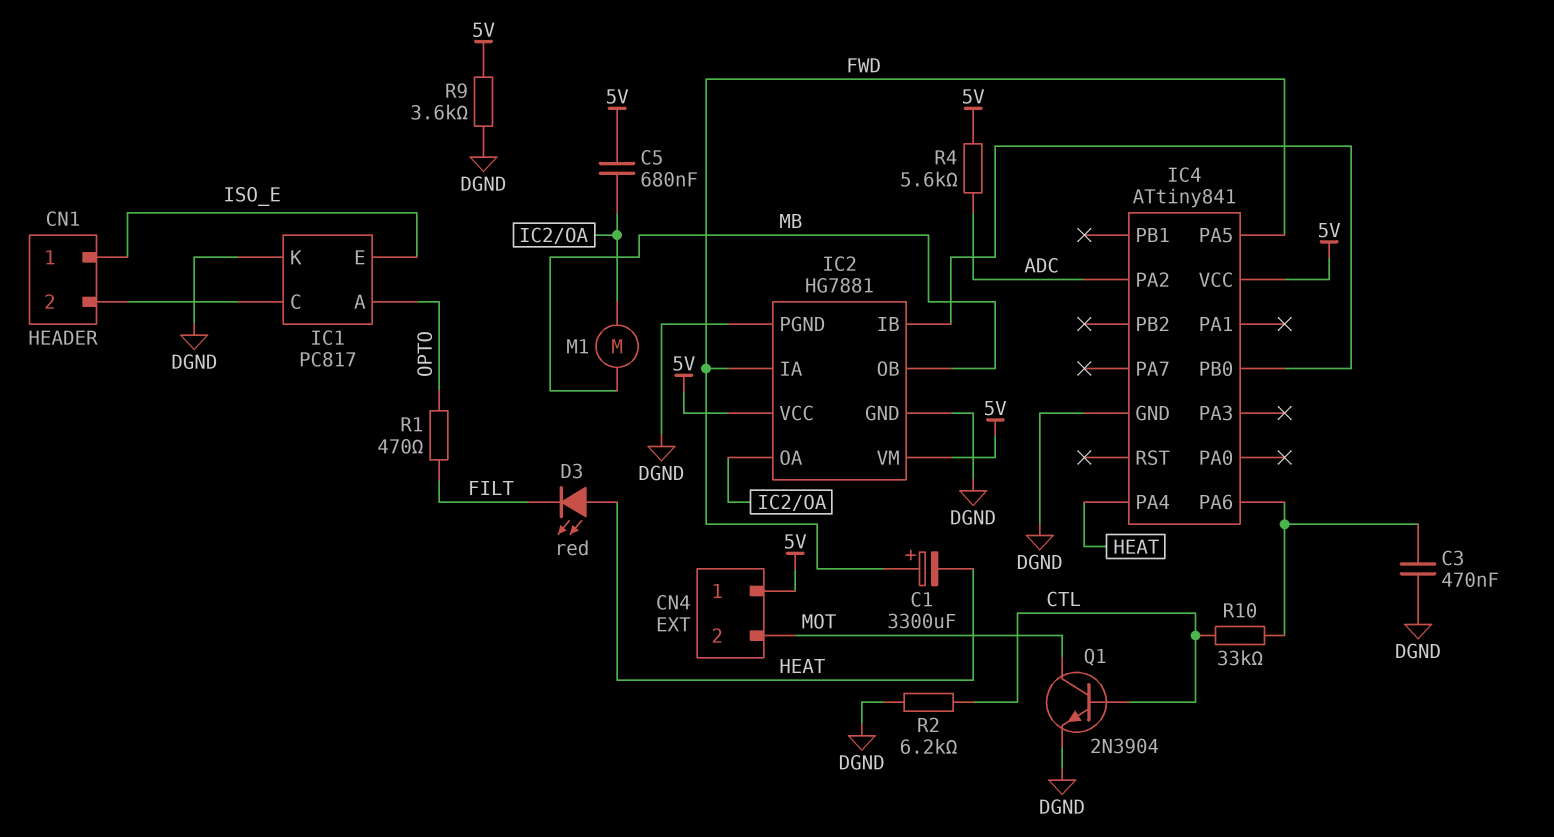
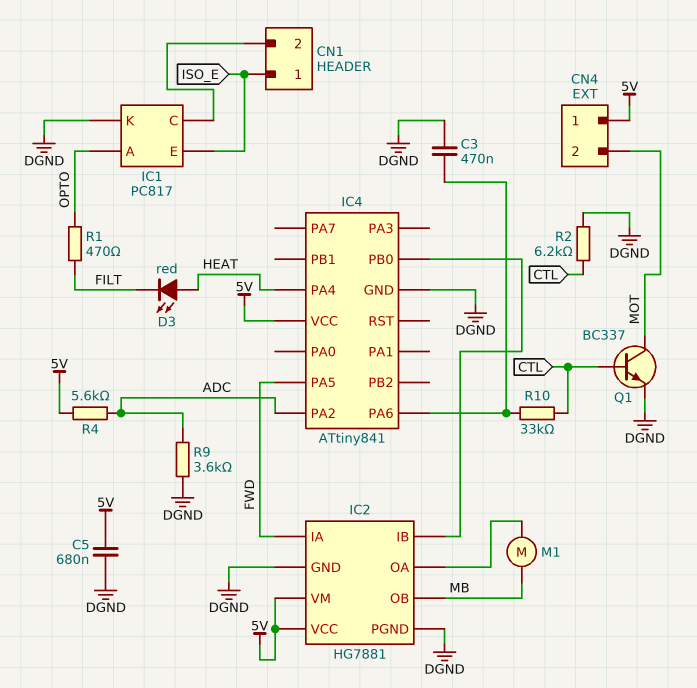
C1: 3300uF (plus FWD, minus HEAT) -> none
C5: 680nF (5V, IC2/OA) -> 680nF (5V, DGND)
Q1: NPN 2N3904 (B CTL, C MOT, E DGND) -> NPN BC337 (B CTL, C MOT, E DGND)
R9: 3.6k (5V, DGND) -> 3.6k (ADC, DGND)

